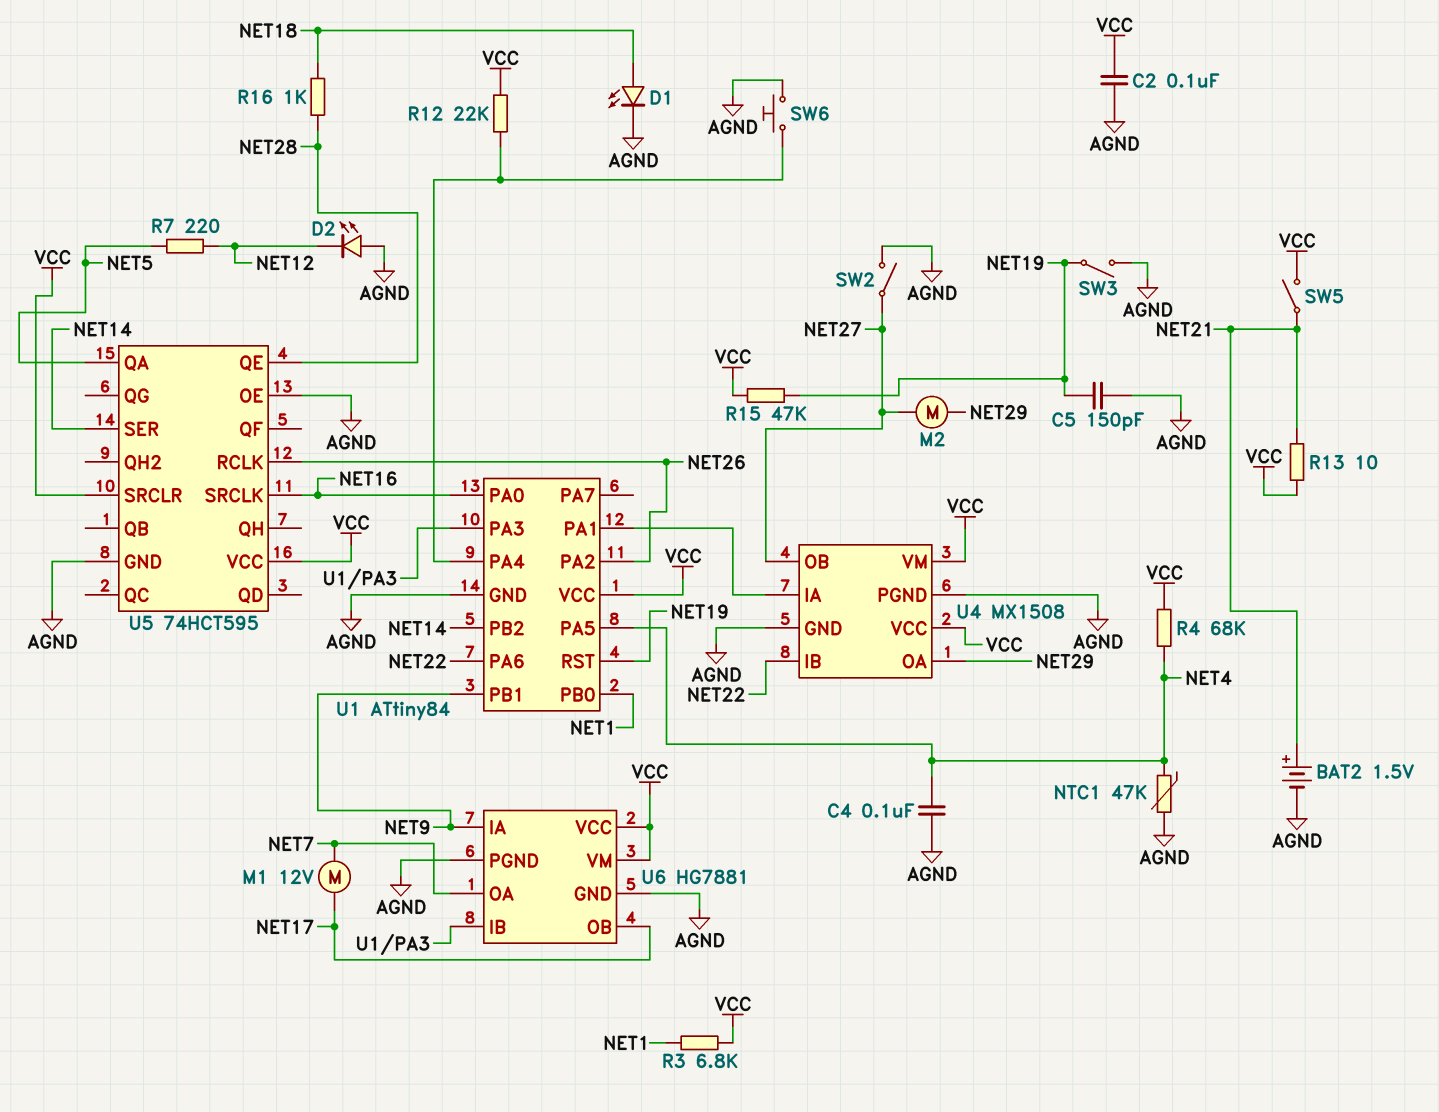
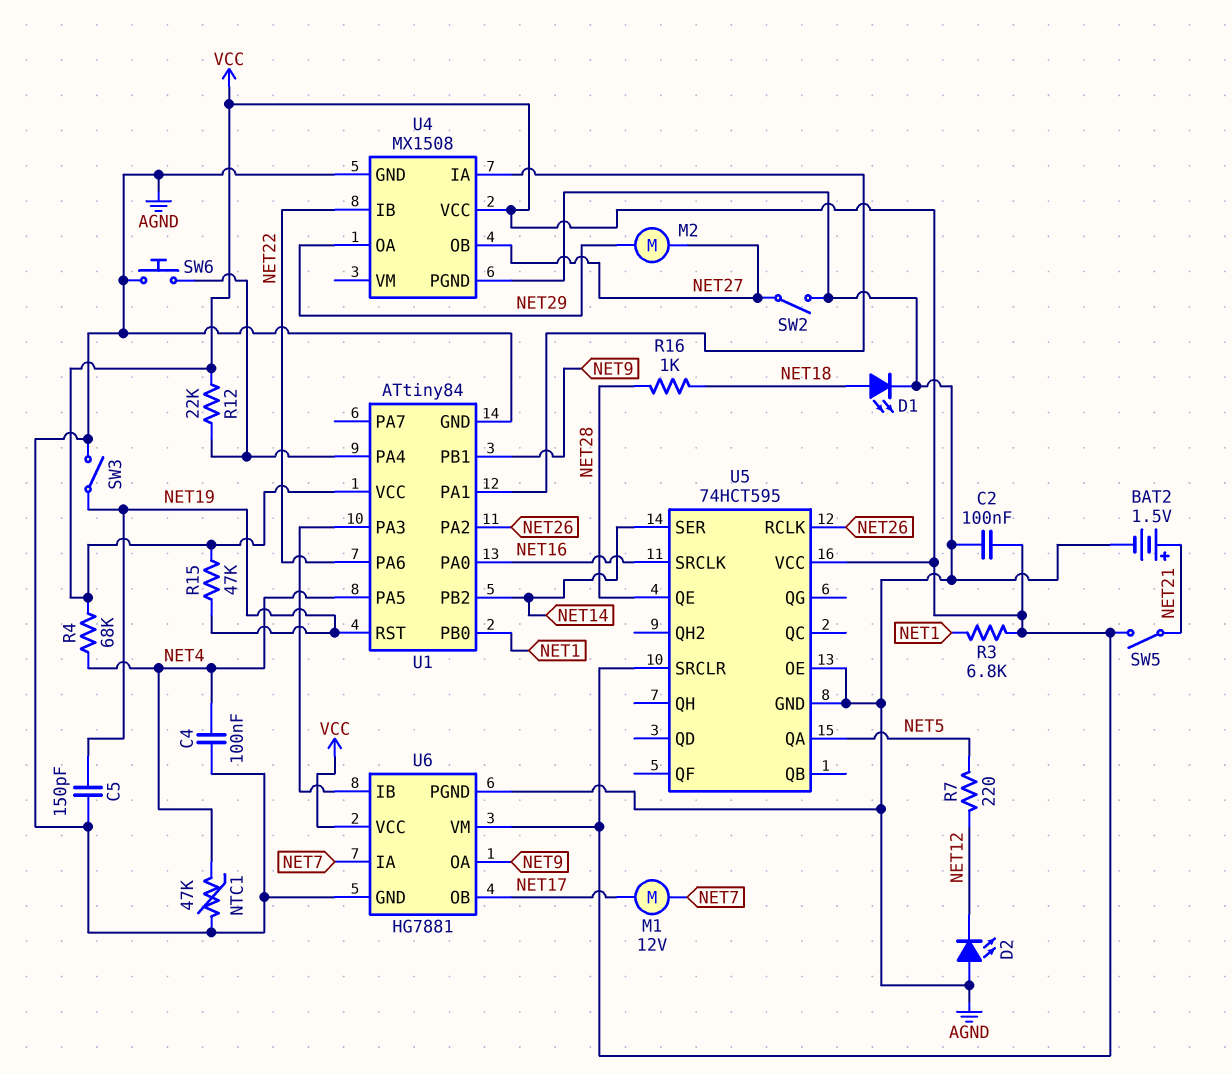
R13: 10 (NET21, VCC) -> none
U4 pin VM: VCC -> none
U6 pin IA: NET9 -> NET7
U6 pin OA: NET7 -> NET9

